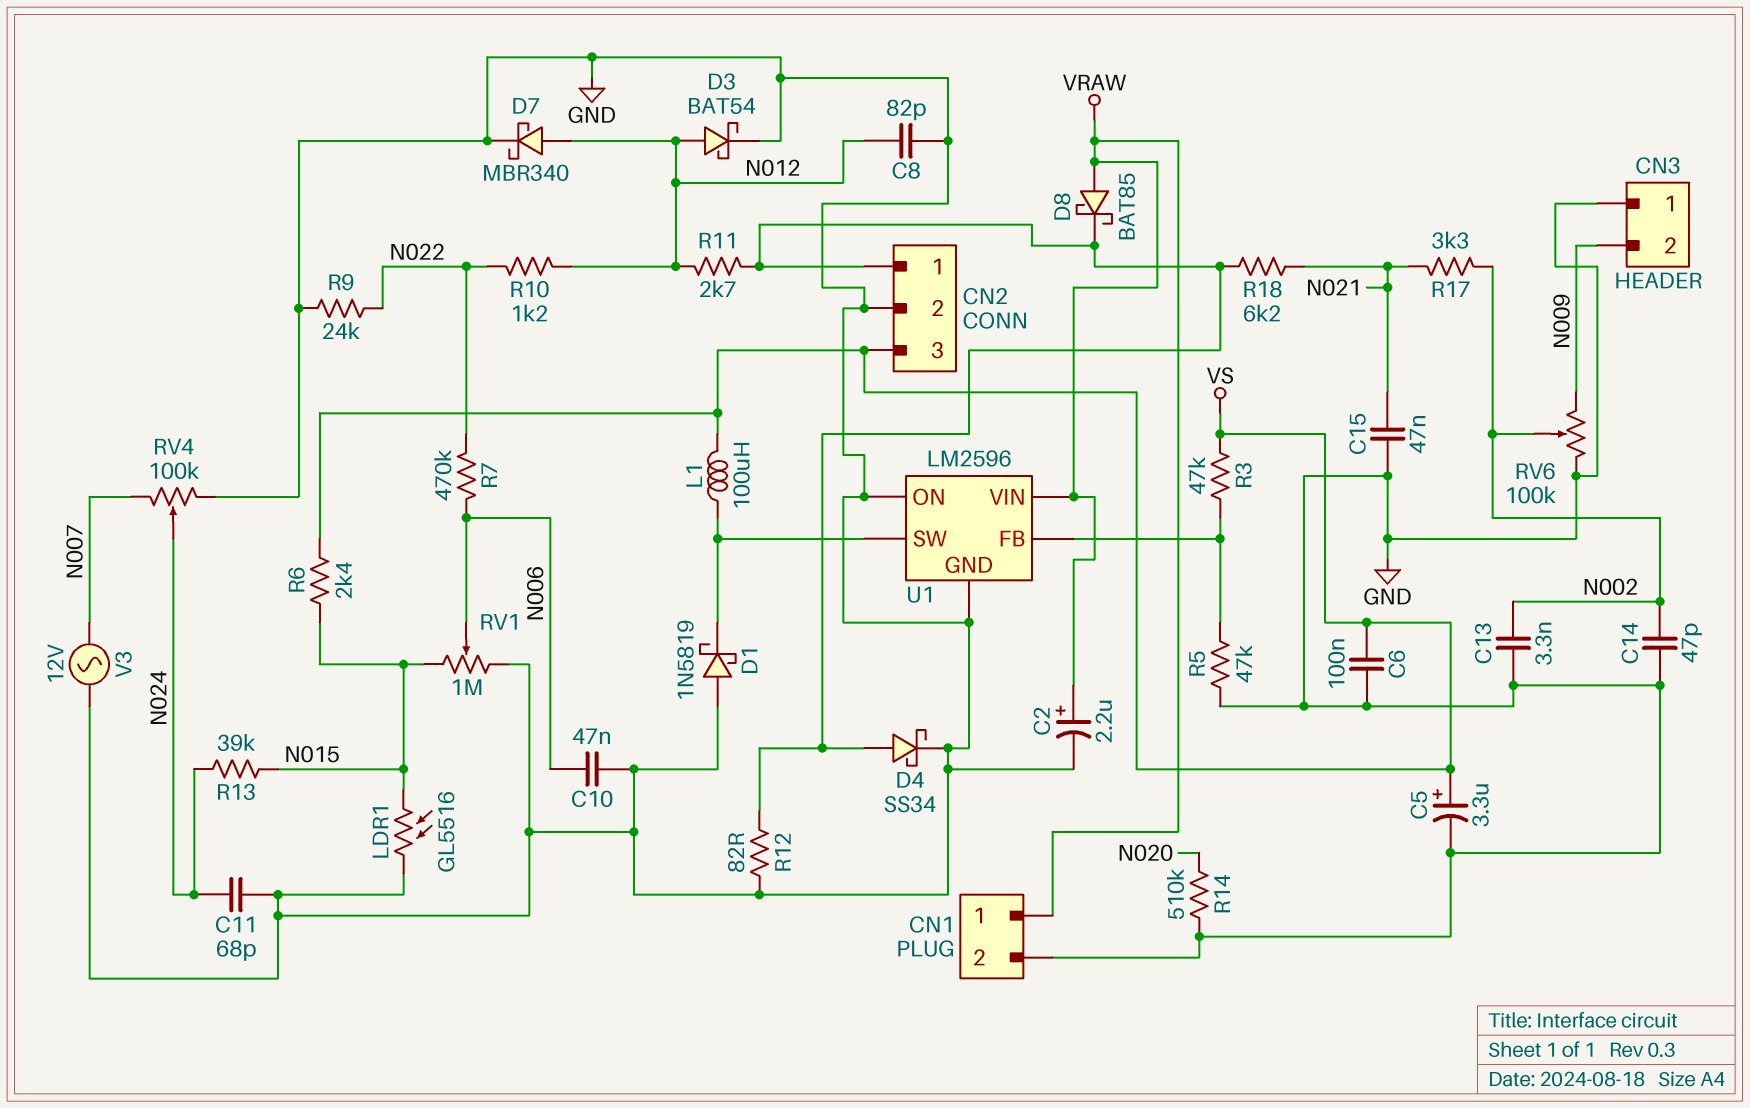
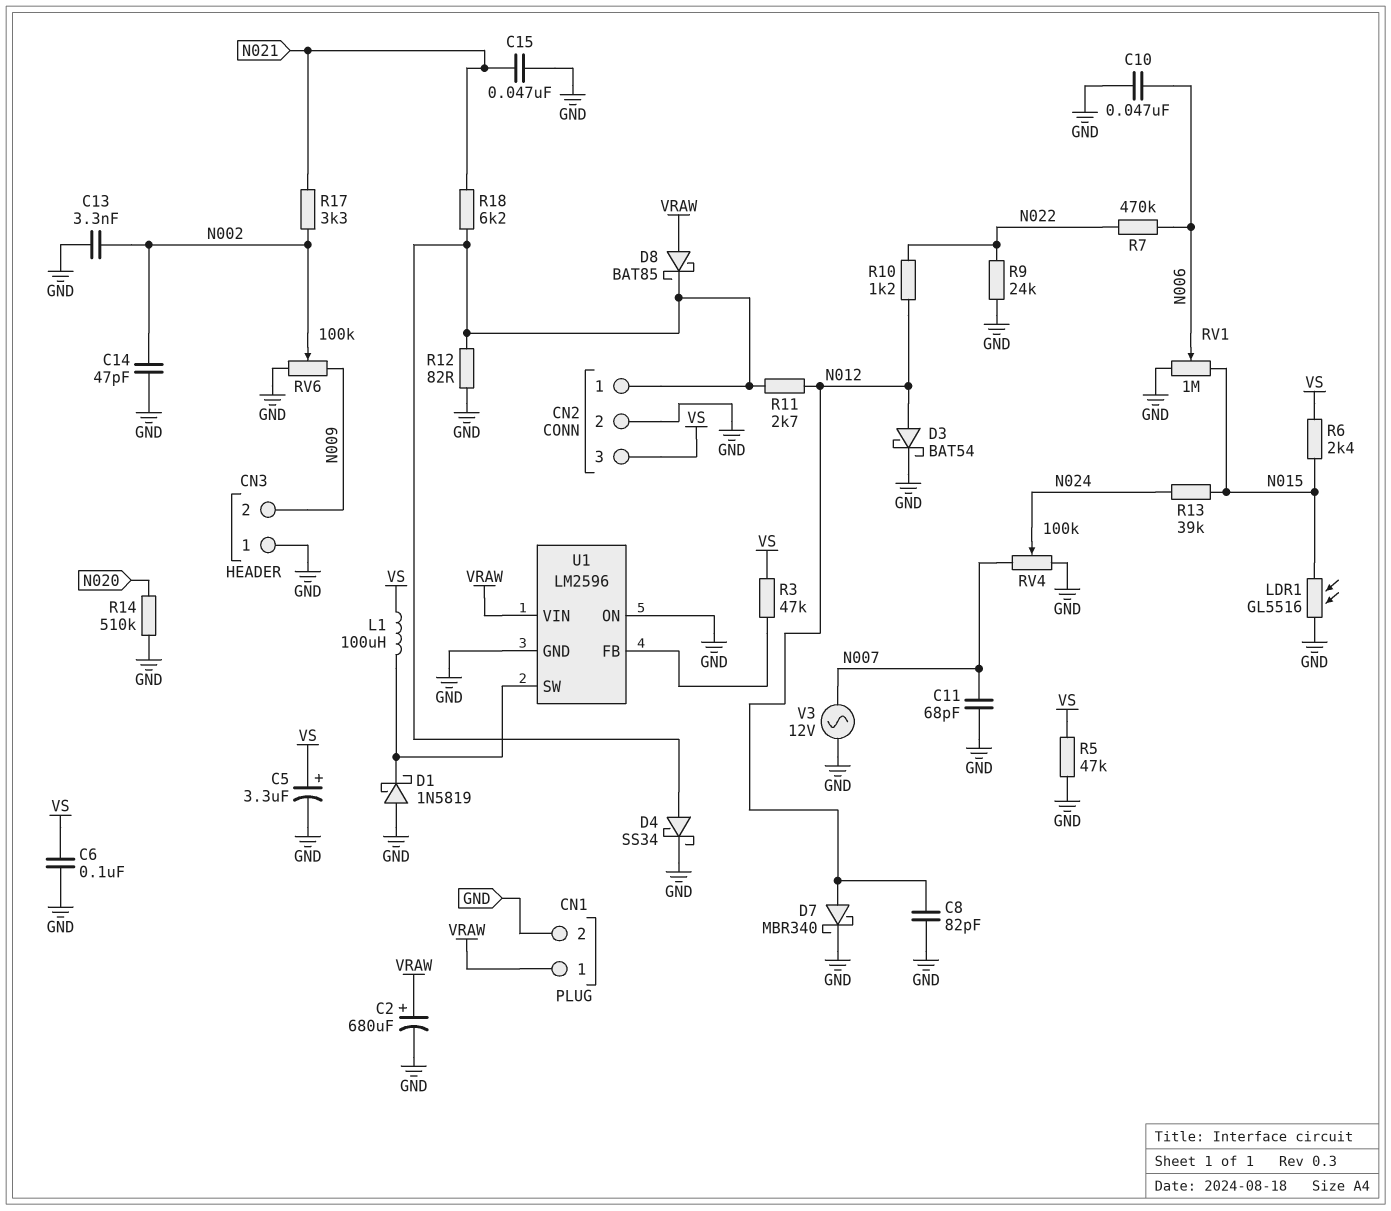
C2: 2.2uF (plus VRAW, minus GND) -> 680uF (plus VRAW, minus GND)
C11: 68pF (GND, N024) -> 68pF (GND, N007)
R5: 47k (GND, U1/FB) -> 47k (GND, VS)

